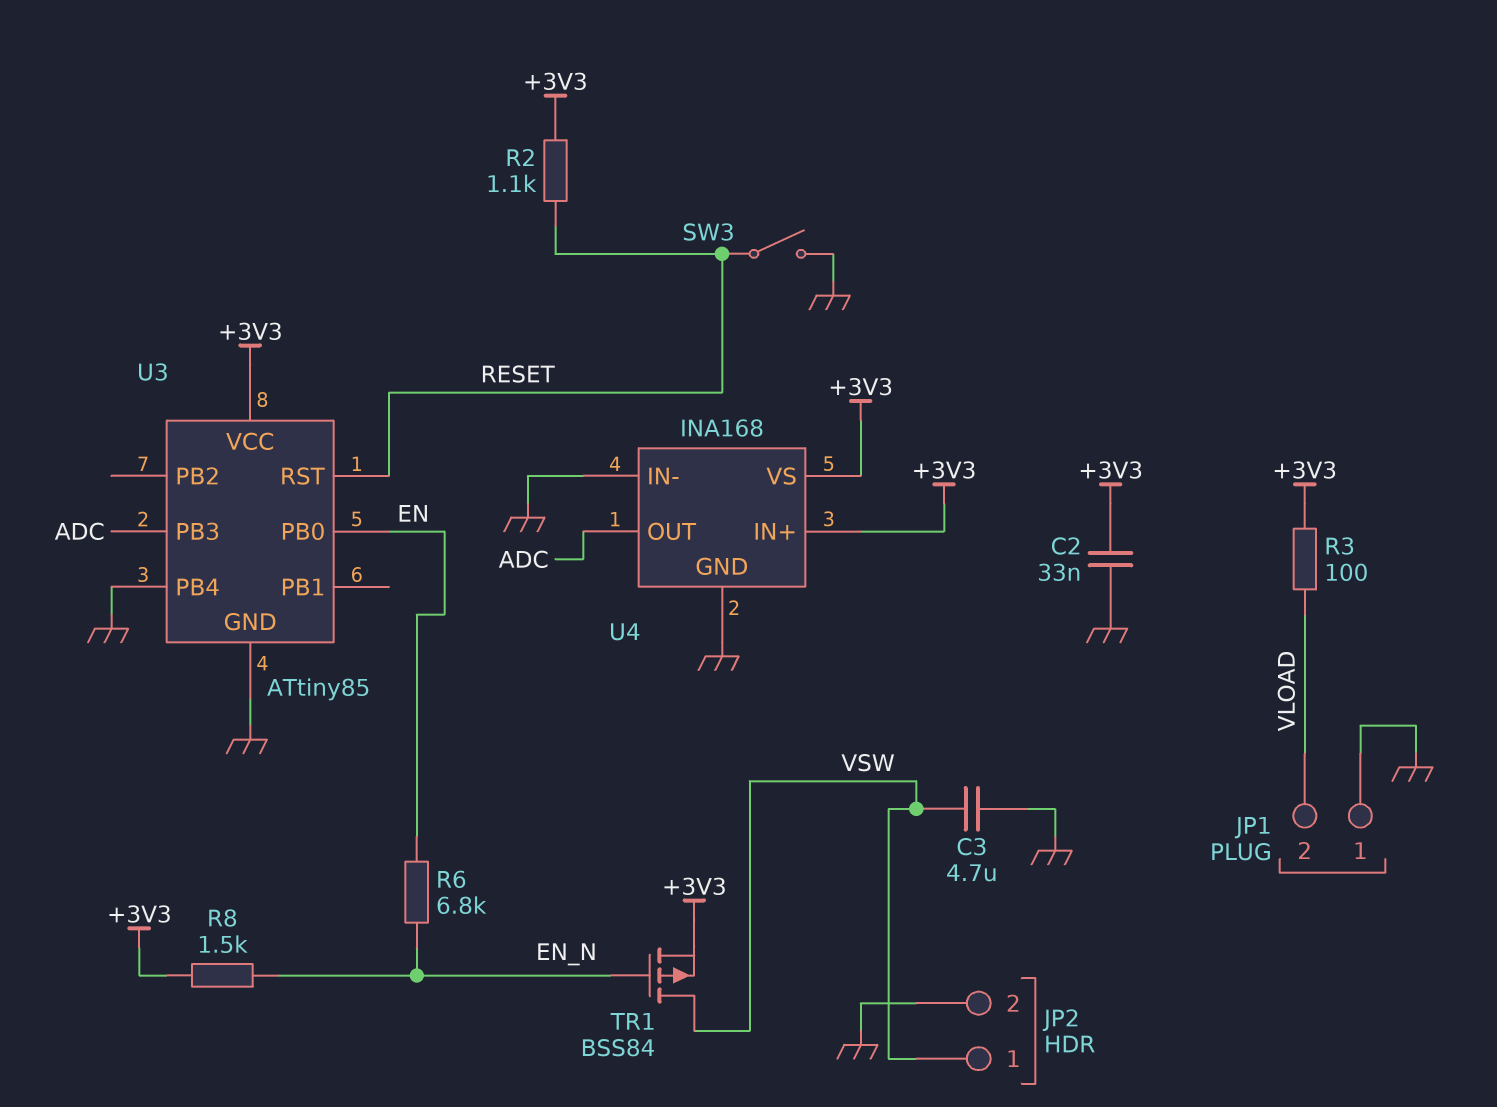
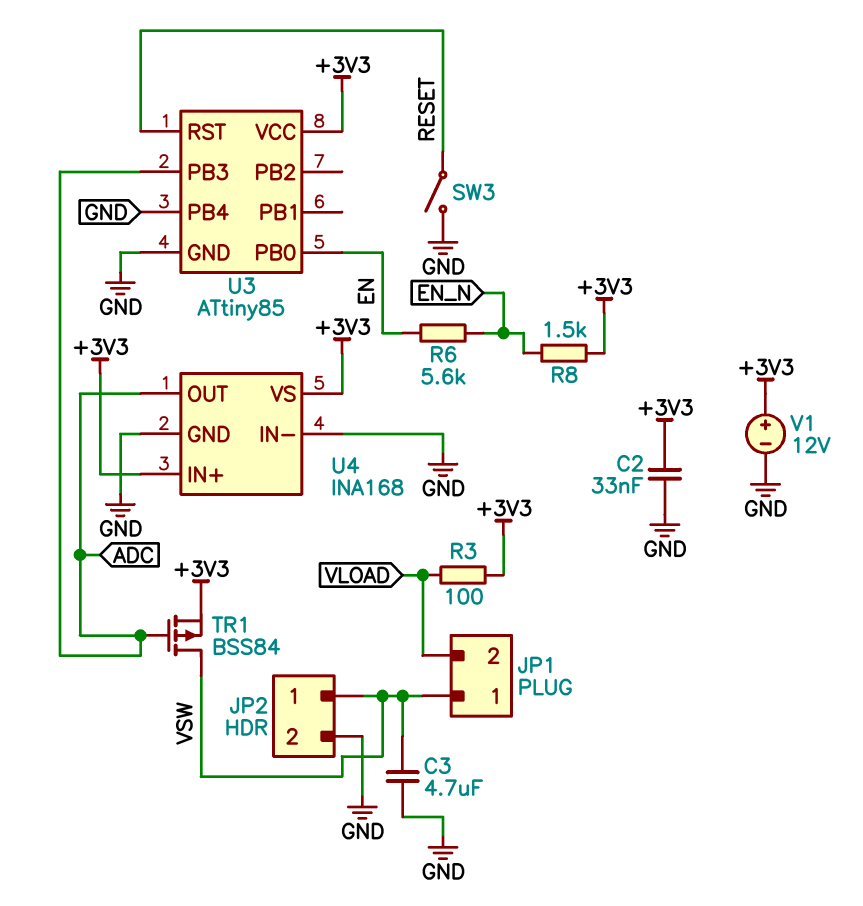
JP1 pin 1: GND -> VSW
R2: 1.1k (+3V3, RESET) -> none
R6: 6.8k (EN, EN_N) -> 5.6k (EN, EN_N)
TR1: PMOS BSS84 (G EN_N, D VSW, S +3V3) -> PMOS BSS84 (G ADC, D VSW, S +3V3)
V1: none -> 12V (plus +3V3, minus GND)

